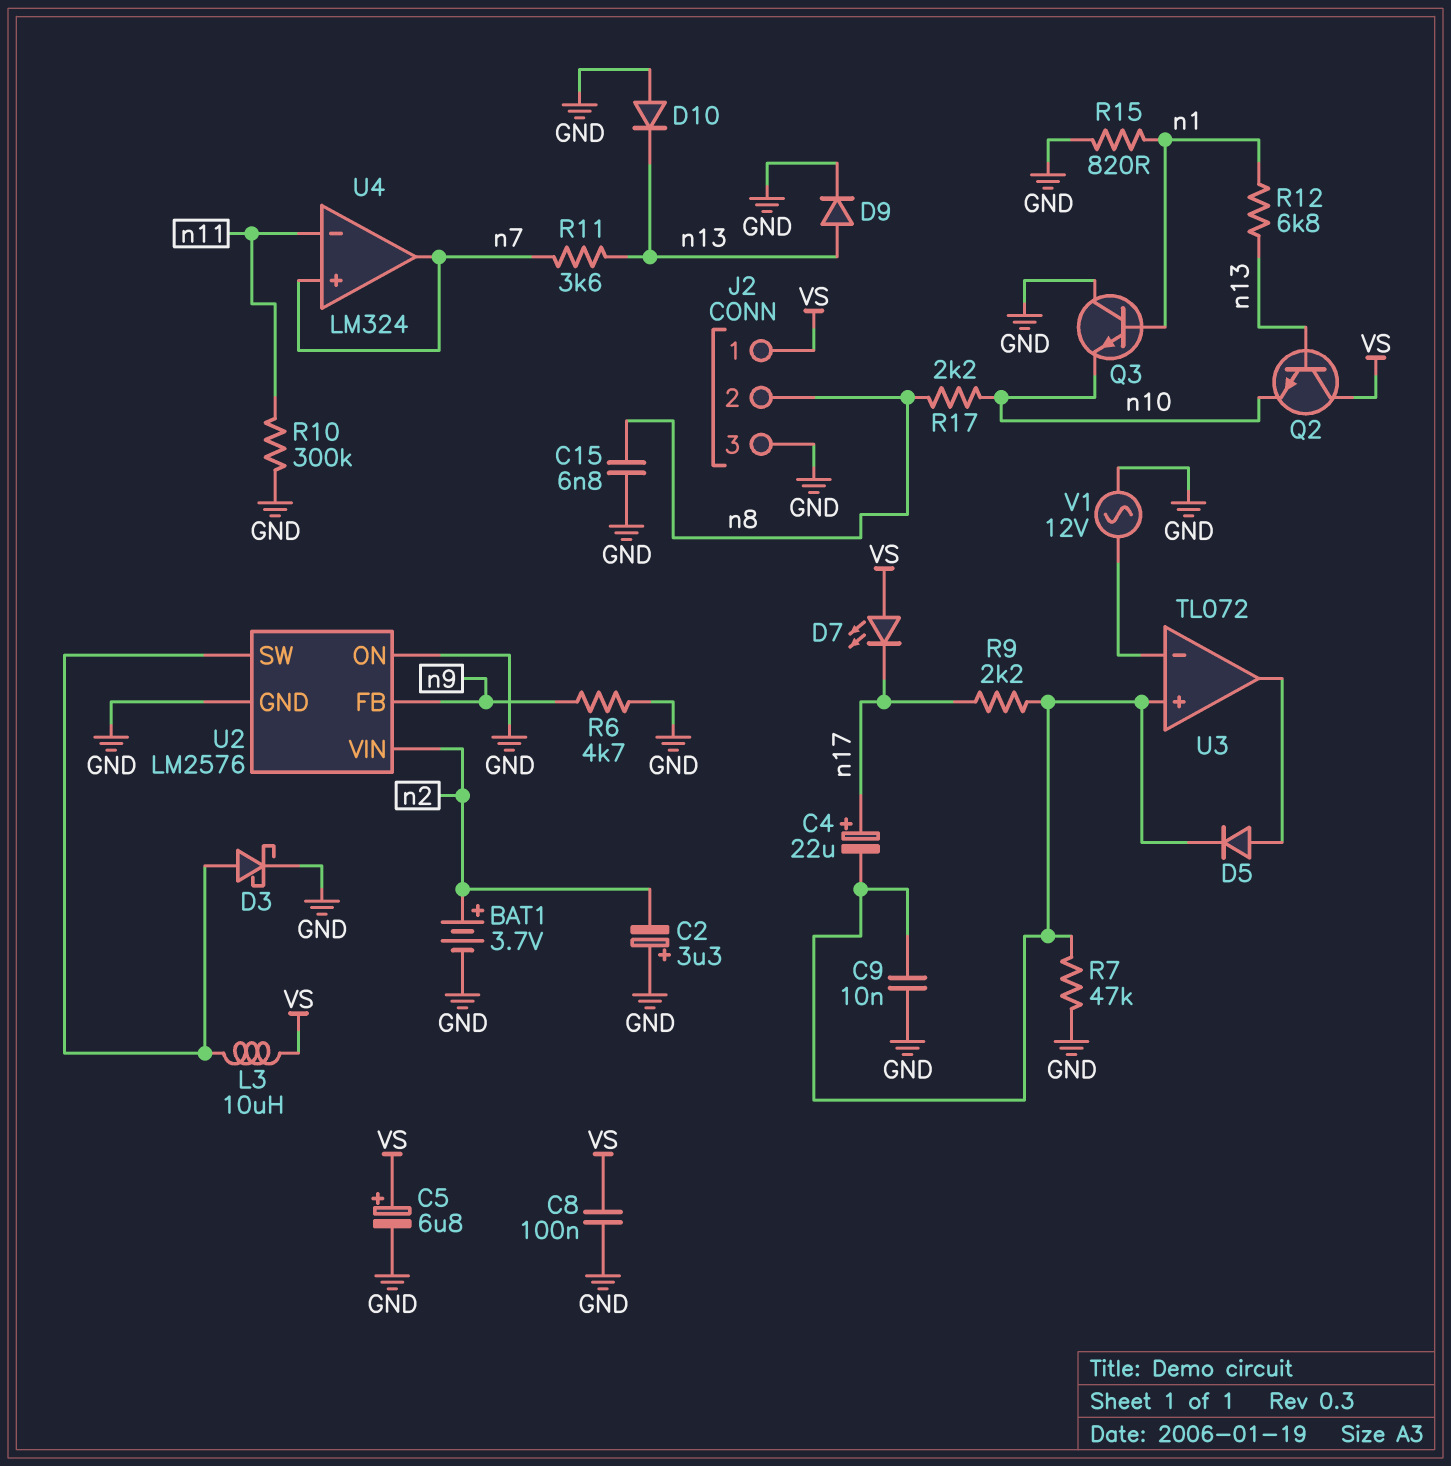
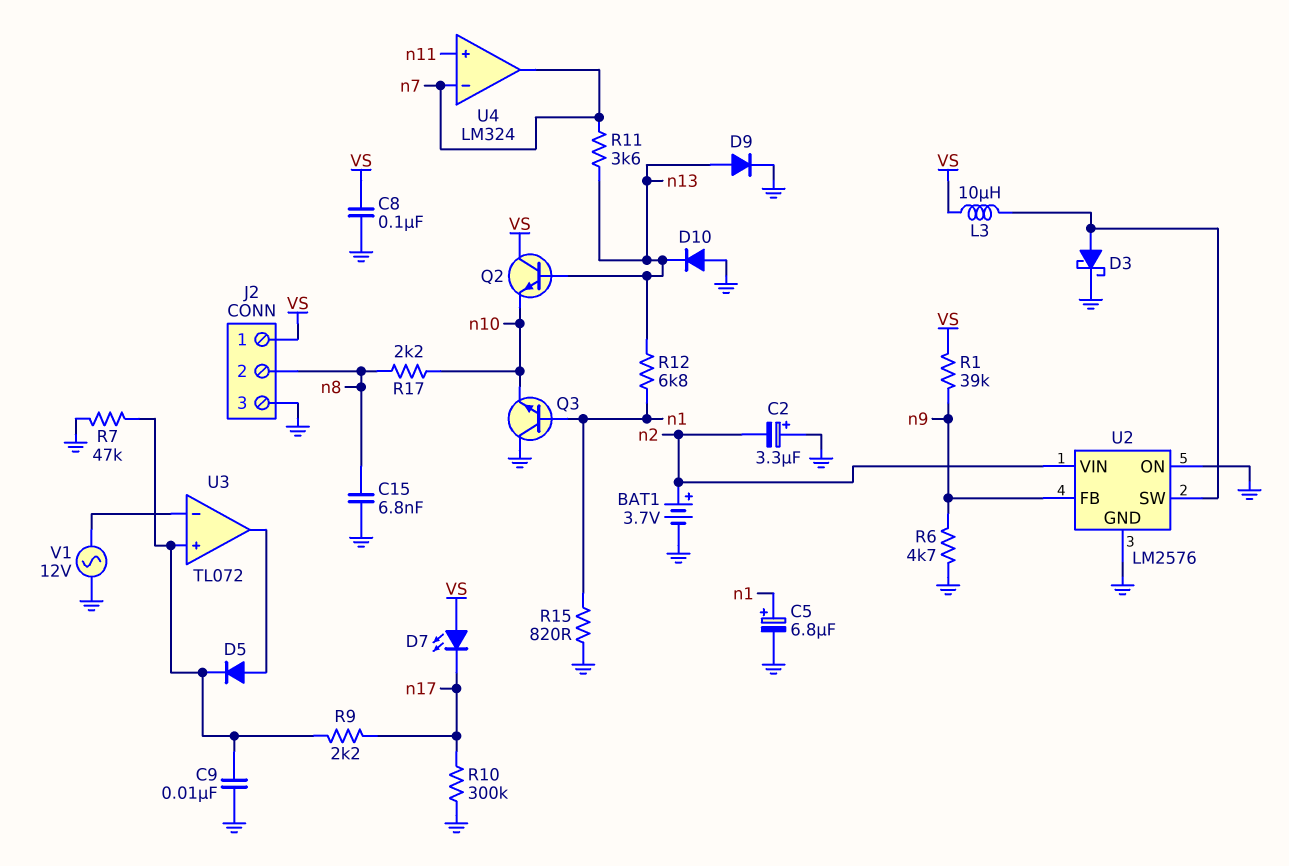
C4: 22uF (plus n17, minus U3/in+) -> none
C5: 6.8uF (plus VS, minus GND) -> 6.8uF (plus n1, minus GND)
R1: none -> 39k (VS, n9)
R10: 300k (GND, n11) -> 300k (GND, n17)
U4 pin in+: n7 -> n11
U4 pin in-: n11 -> n7

